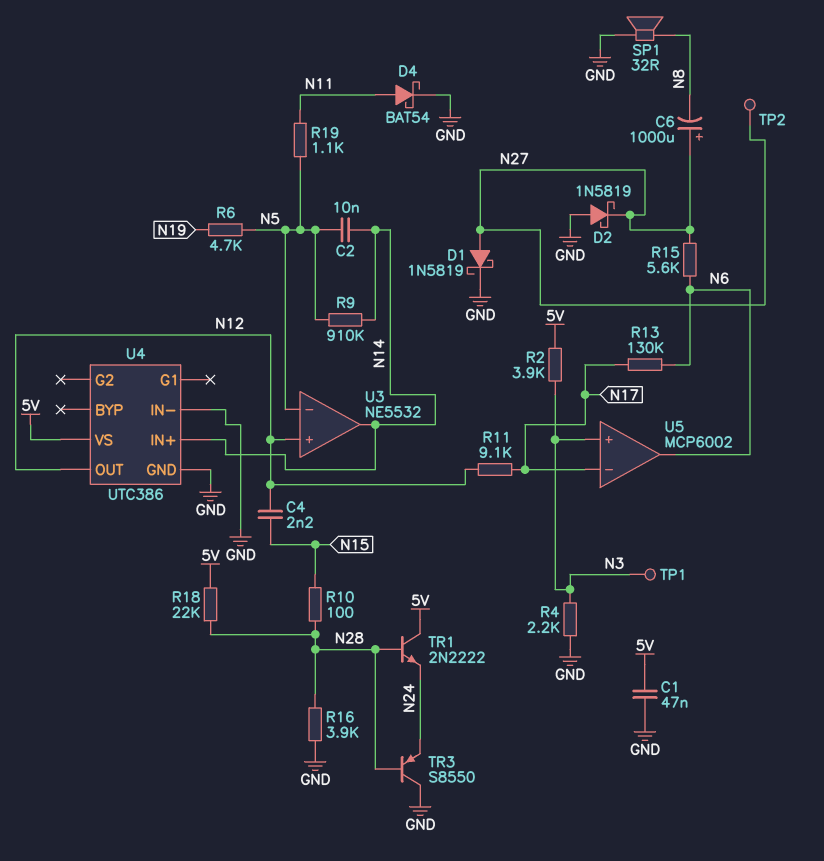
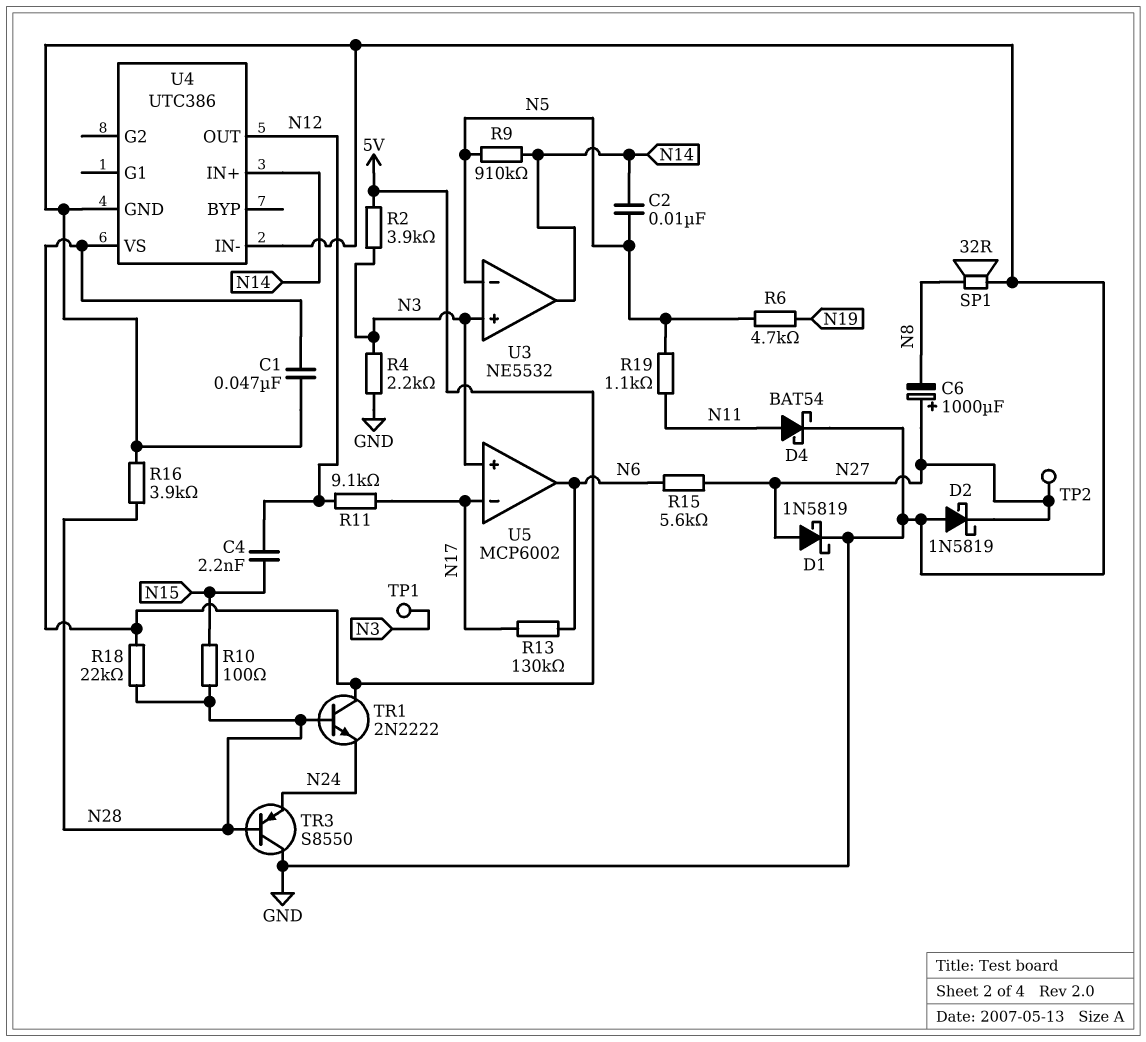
U3 pin in+: N12 -> N3

